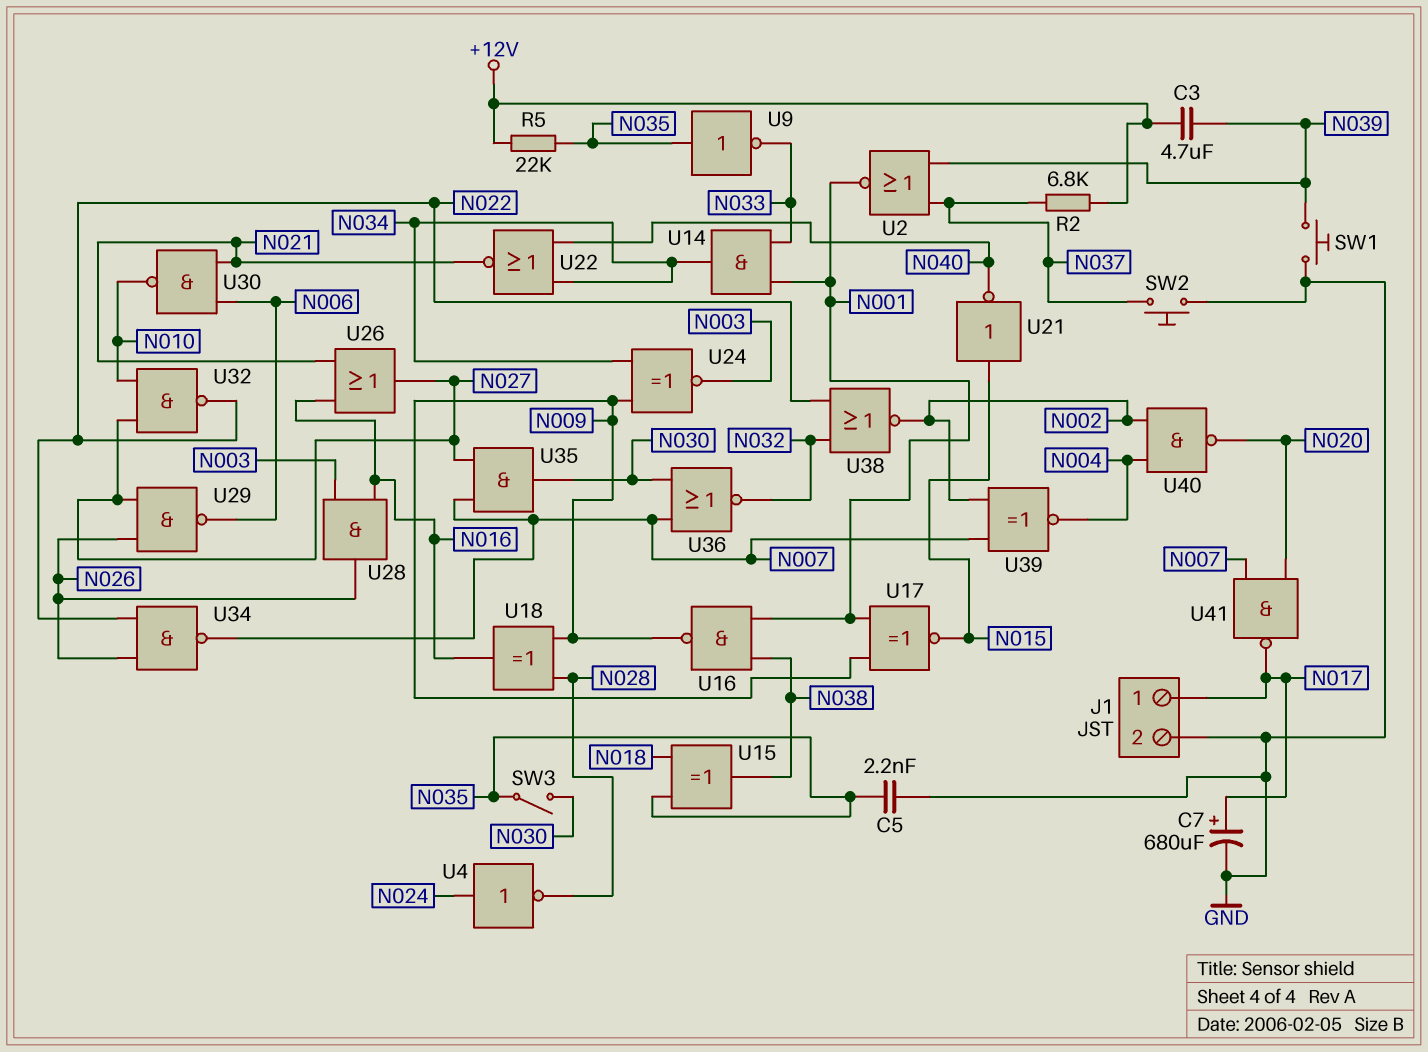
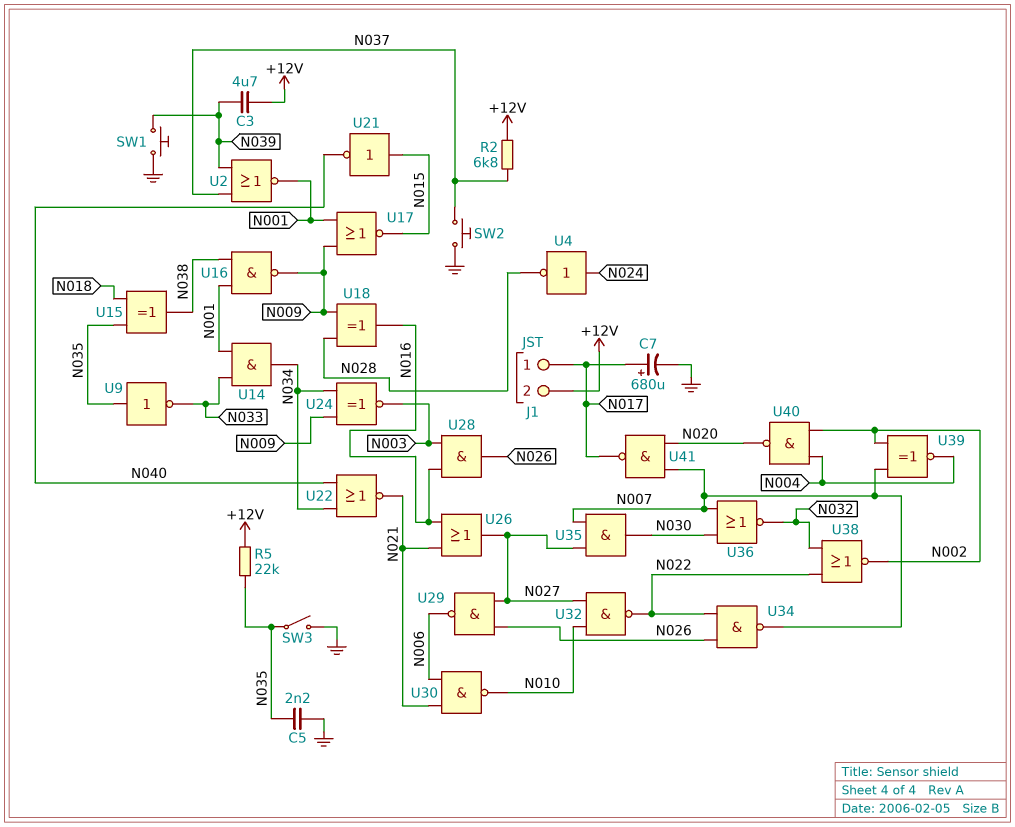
J1 pin 2: GND -> +12V
SW3: switch (N030, N035) -> switch (GND, N035)
U17: XNOR (in N001, in N009, out N015) -> NOR (in N001, in N009, out N015)

